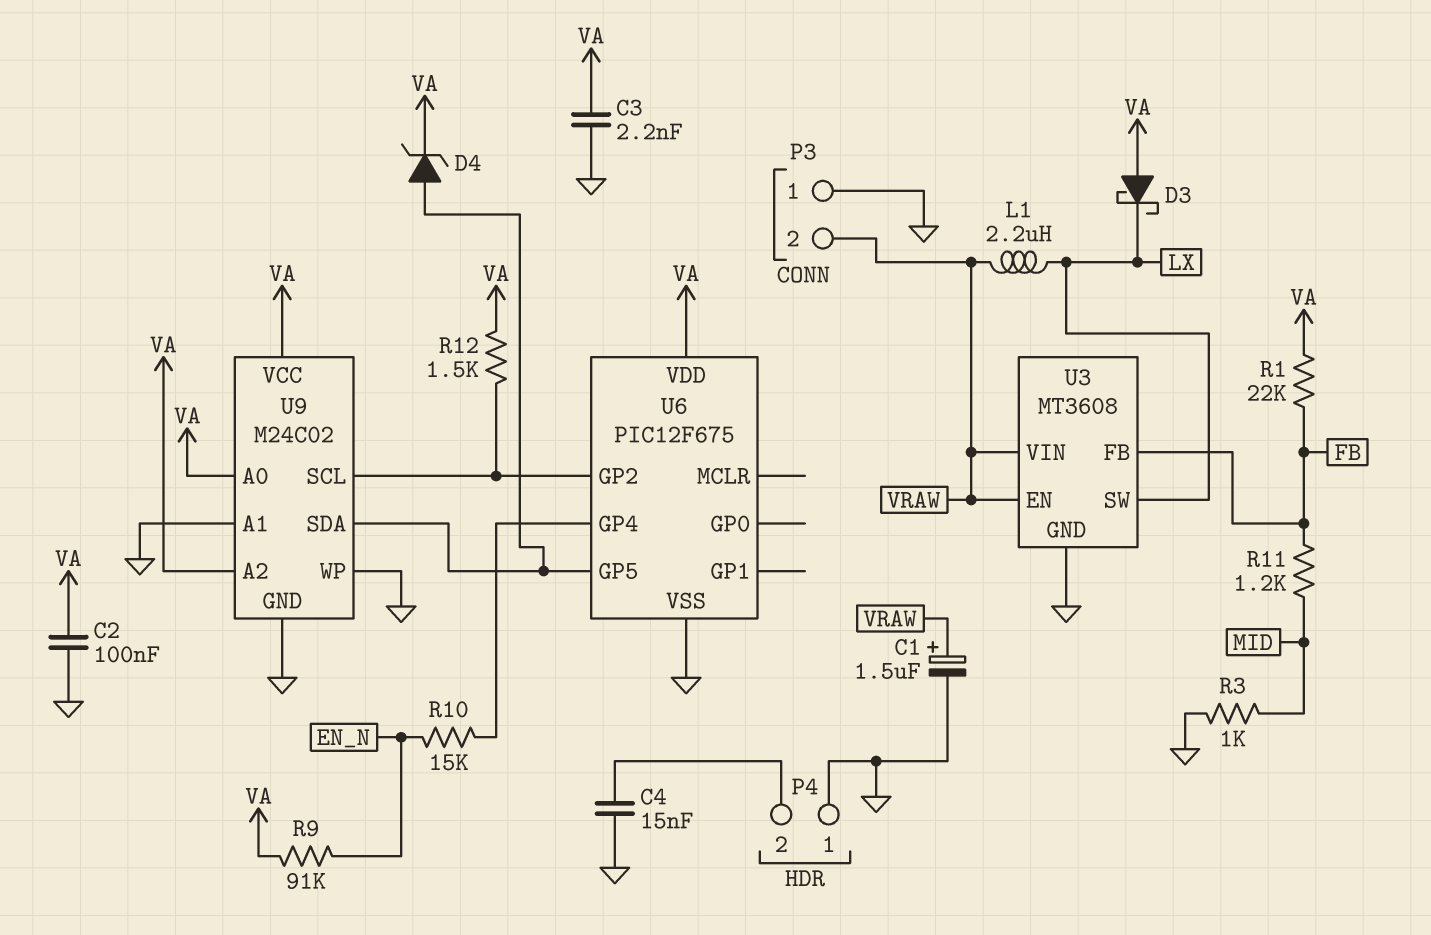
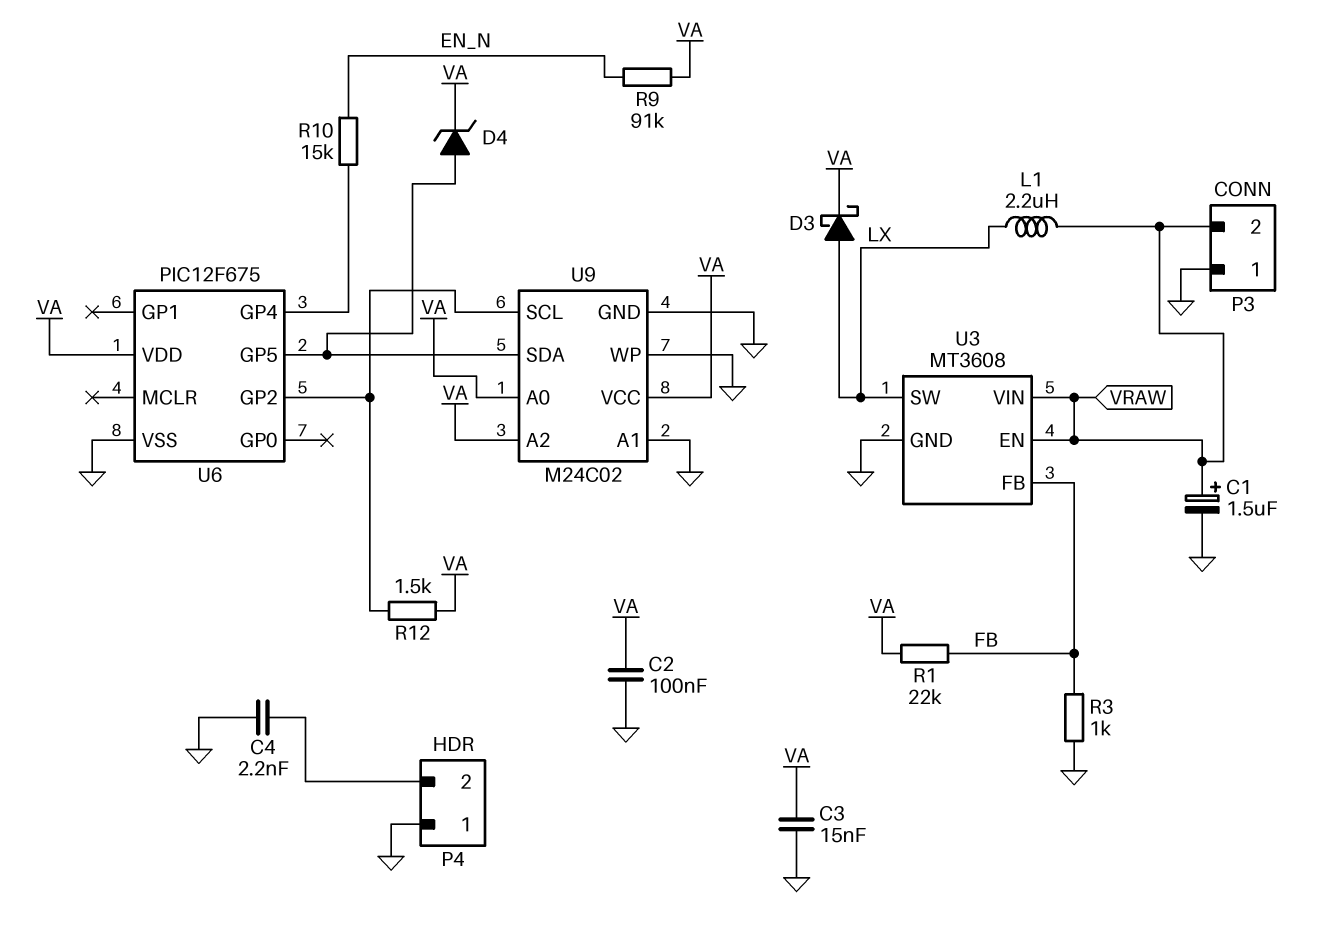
C3: 2.2nF (GND, VA) -> 15nF (GND, VA)
C4: 15nF (GND, P4/2) -> 2.2nF (GND, P4/2)
D3: schottky (A VA, K LX) -> schottky (A LX, K VA)
R3: 1k (GND, MID) -> 1k (FB, GND)
R11: 1.2k (FB, MID) -> none

